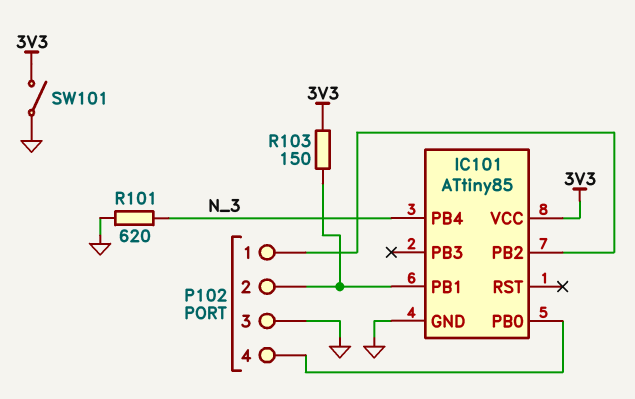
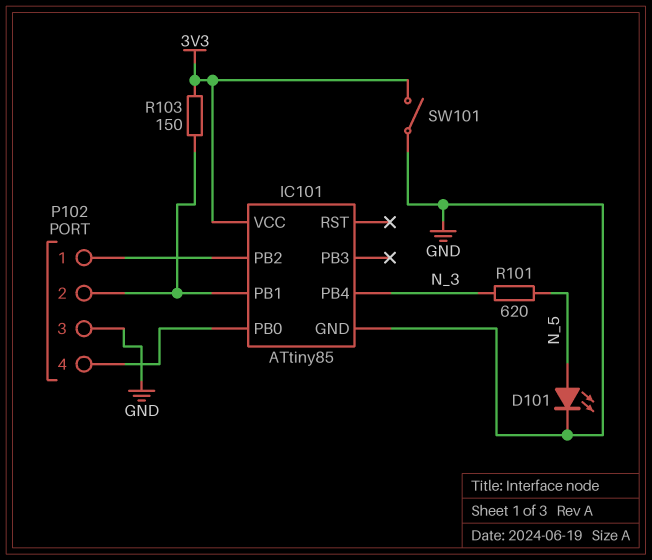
D101: none -> LED (A N_5, K GND)
R101: 620 (GND, N_3) -> 620 (N_3, N_5)

